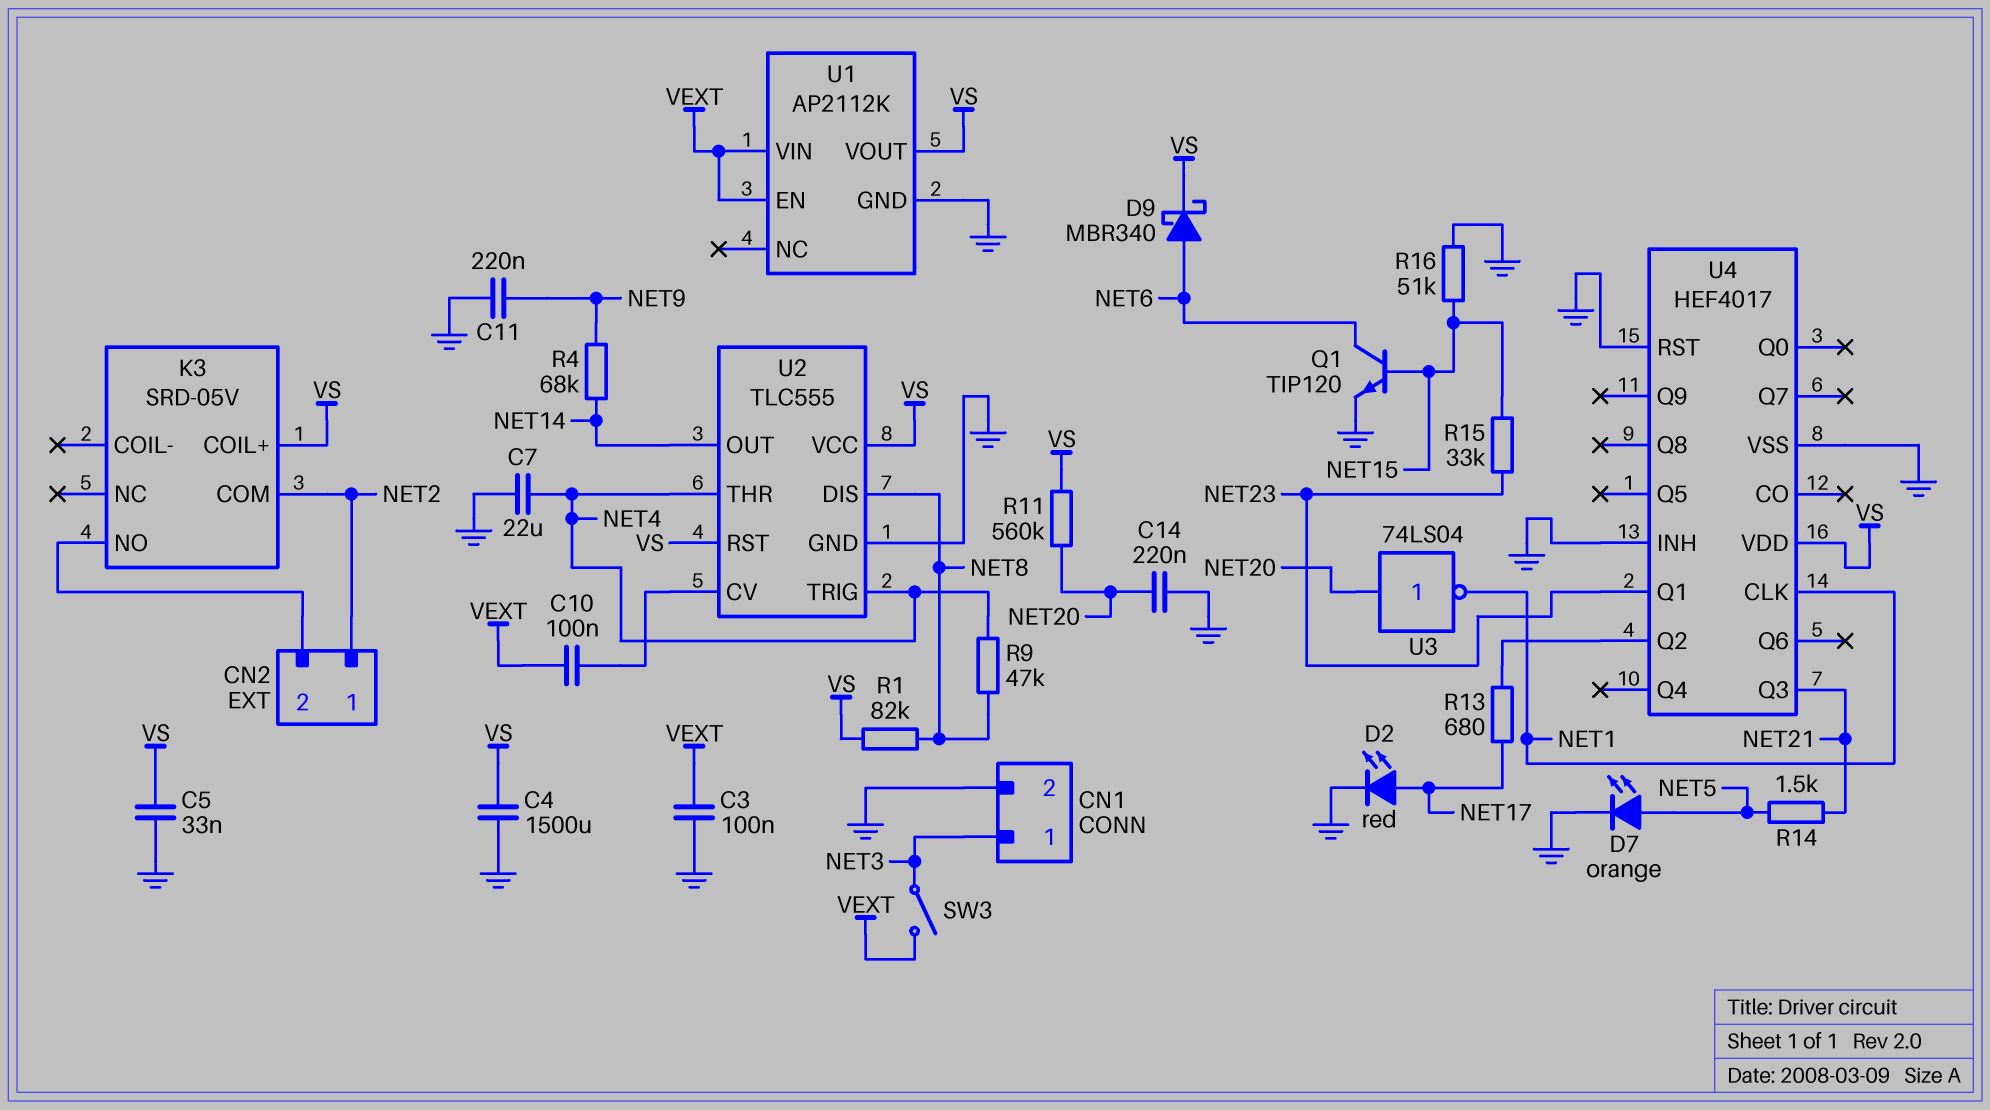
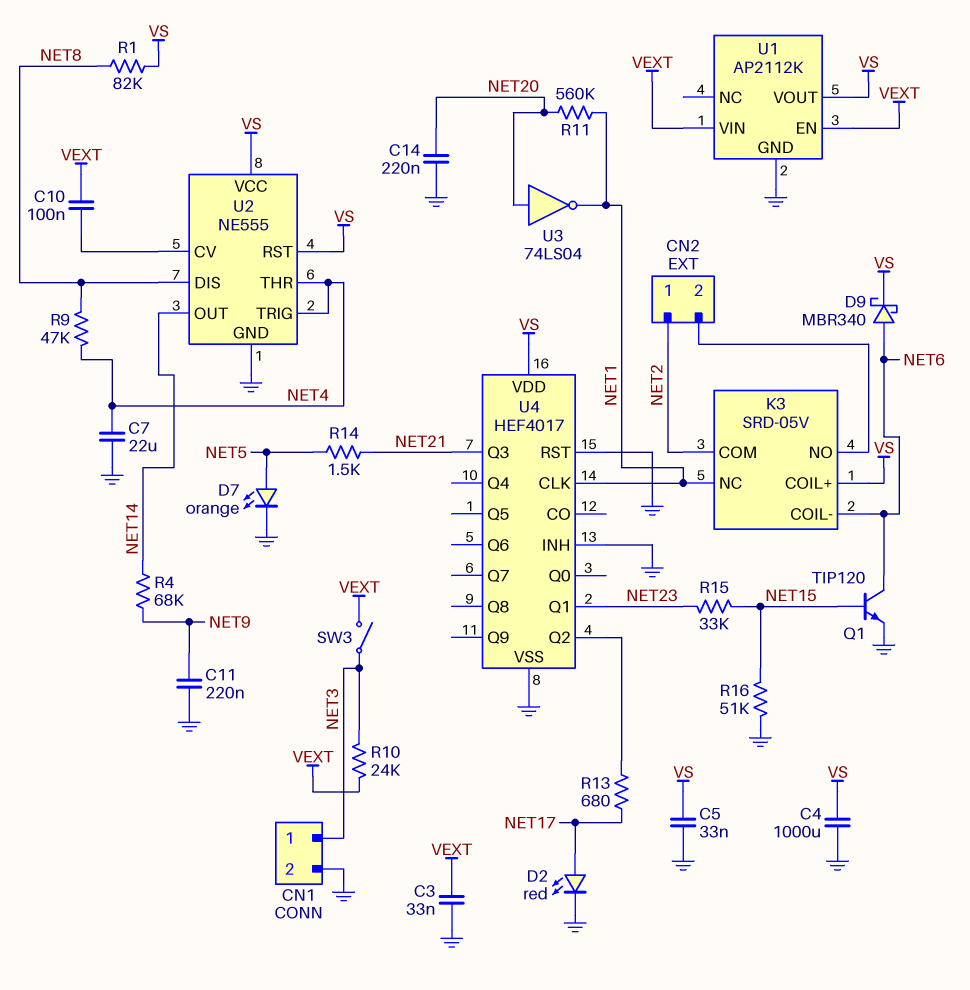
C3: 100nF (GND, VEXT) -> 33nF (GND, VEXT)
C4: 1500uF (GND, VS) -> 1000uF (GND, VS)
K3 pin COIL-: none -> NET6
K3 pin NC: none -> NET1
R10: none -> 24k (NET3, VEXT)
R11: 560k (NET20, VS) -> 560k (NET1, NET20)
U2: TLC555 -> NE555

